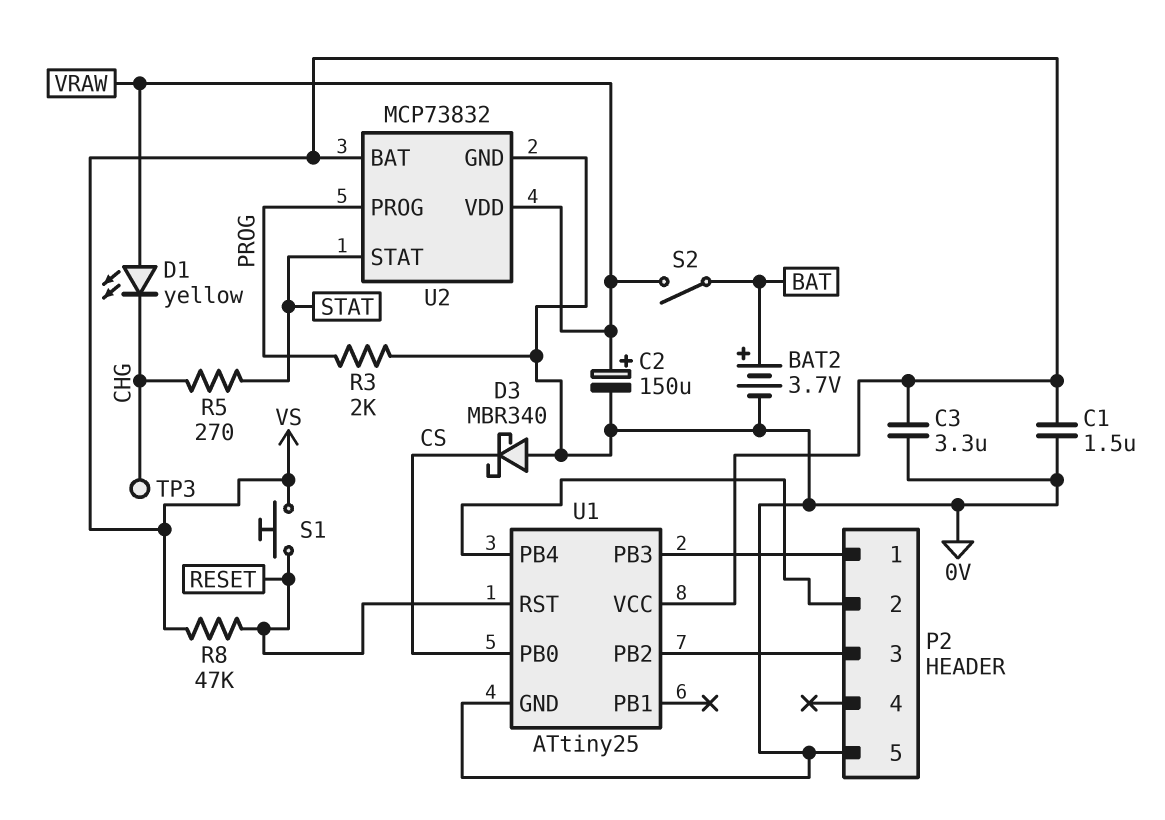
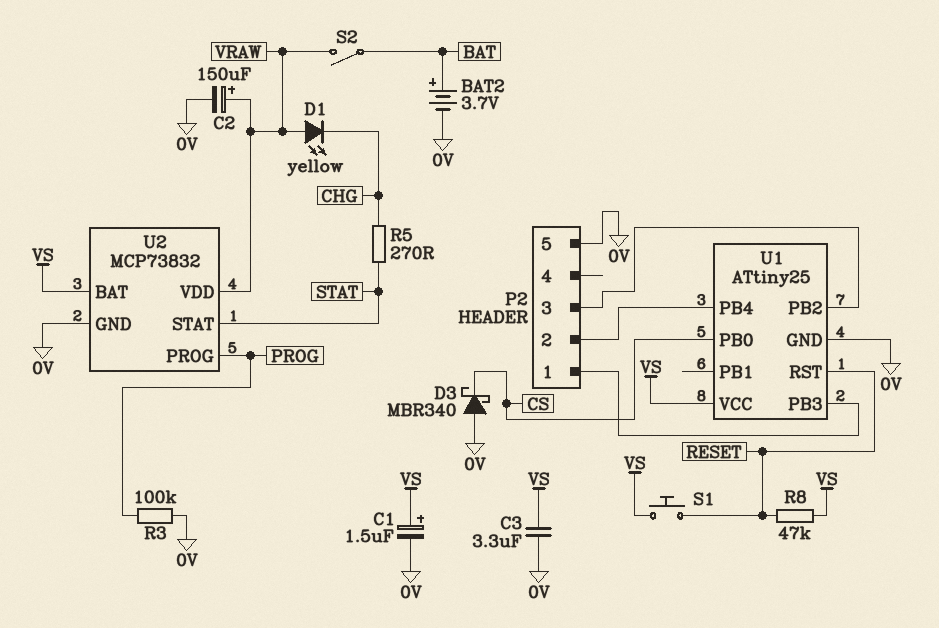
C1: 1.5uF (0V, VS) -> 1.5uF (plus VS, minus 0V)
R3: 2k (0V, PROG) -> 100k (0V, PROG)
TP3: test point (CHG) -> none

